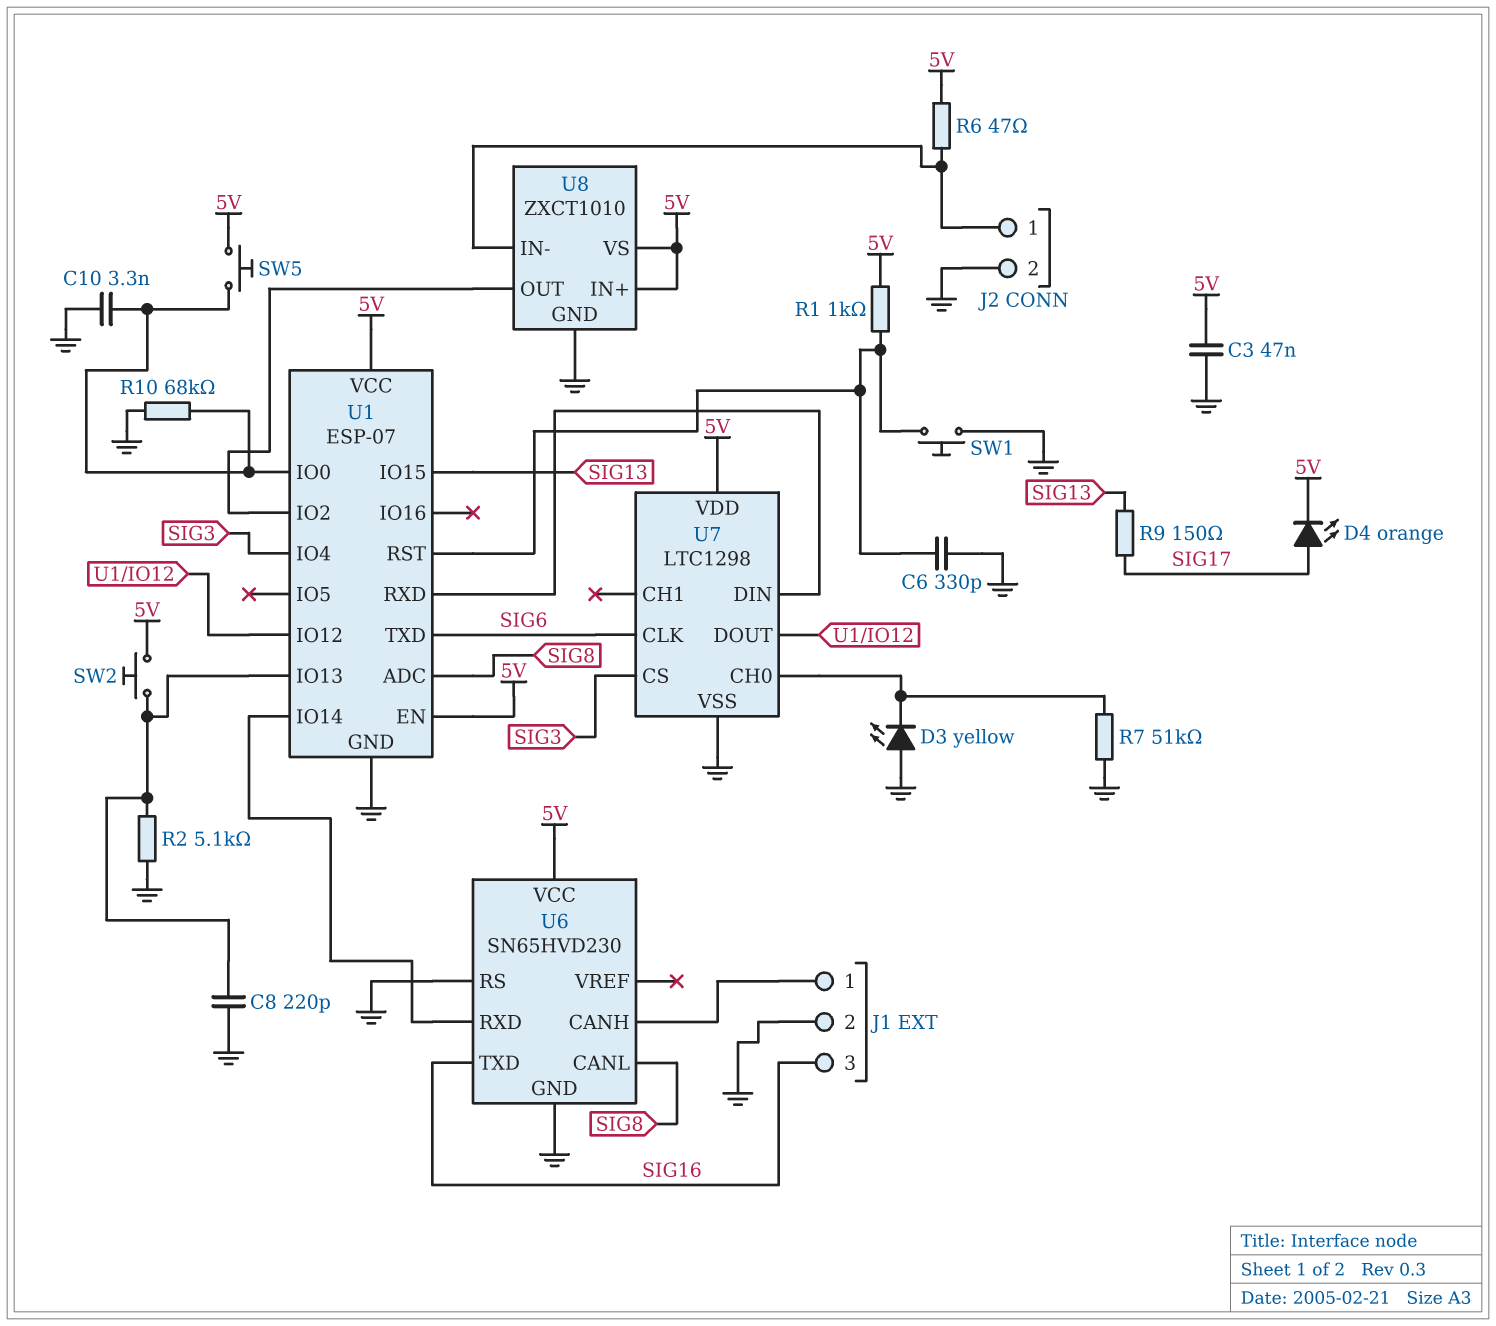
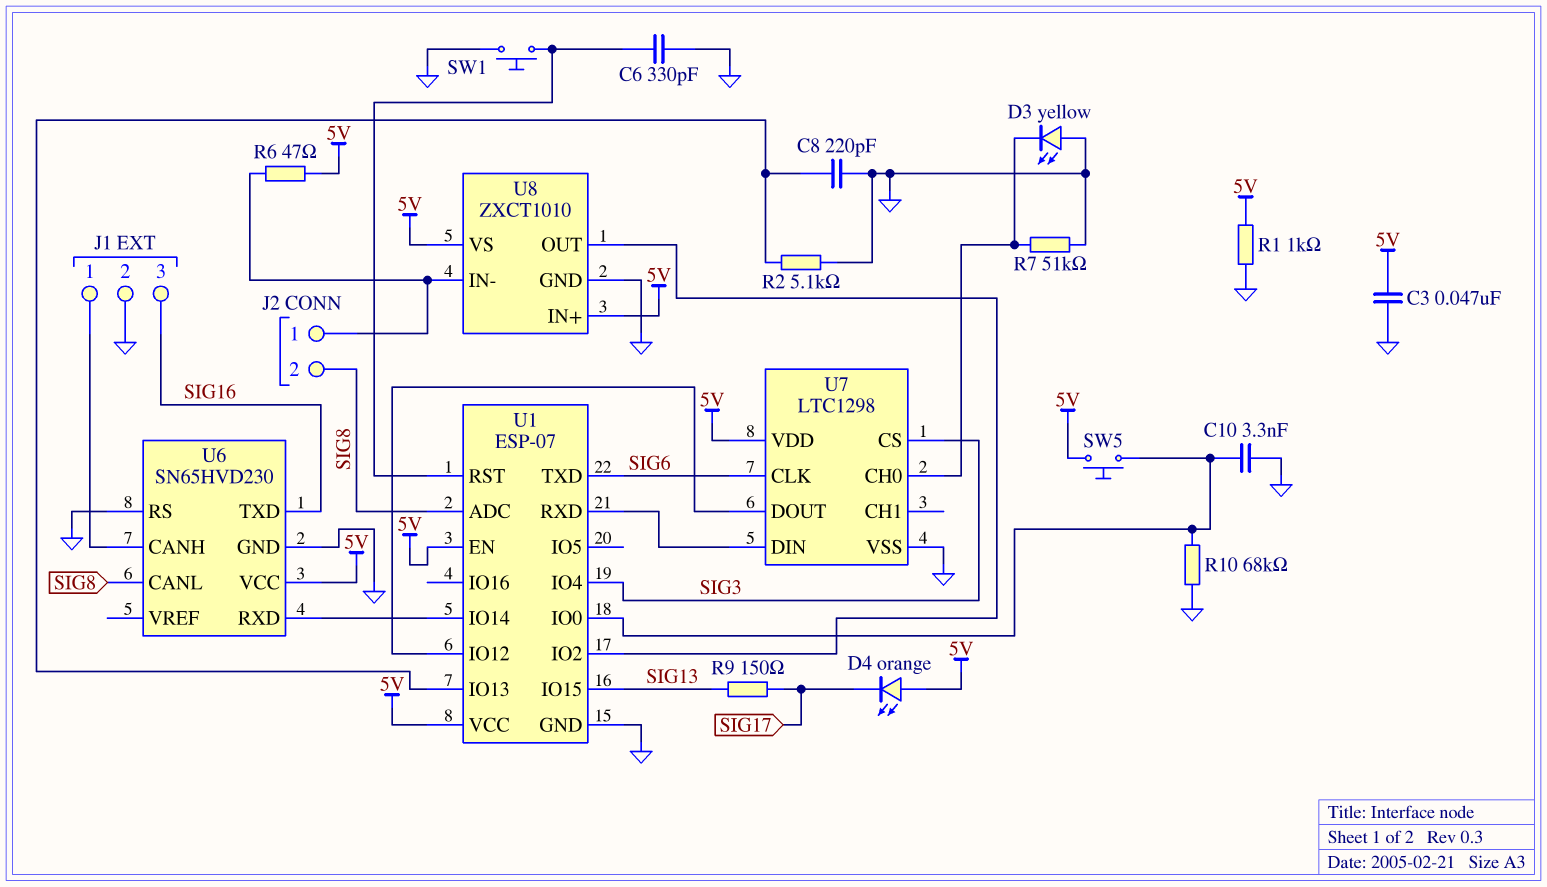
D4: LED orange (A SIG17, K 5V) -> LED orange (A 5V, K SIG17)
J2 pin 2: GND -> SIG8
R1: 1k (5V, U1/RST) -> 1k (5V, GND)
SW2: button (5V, U1/IO13) -> none

